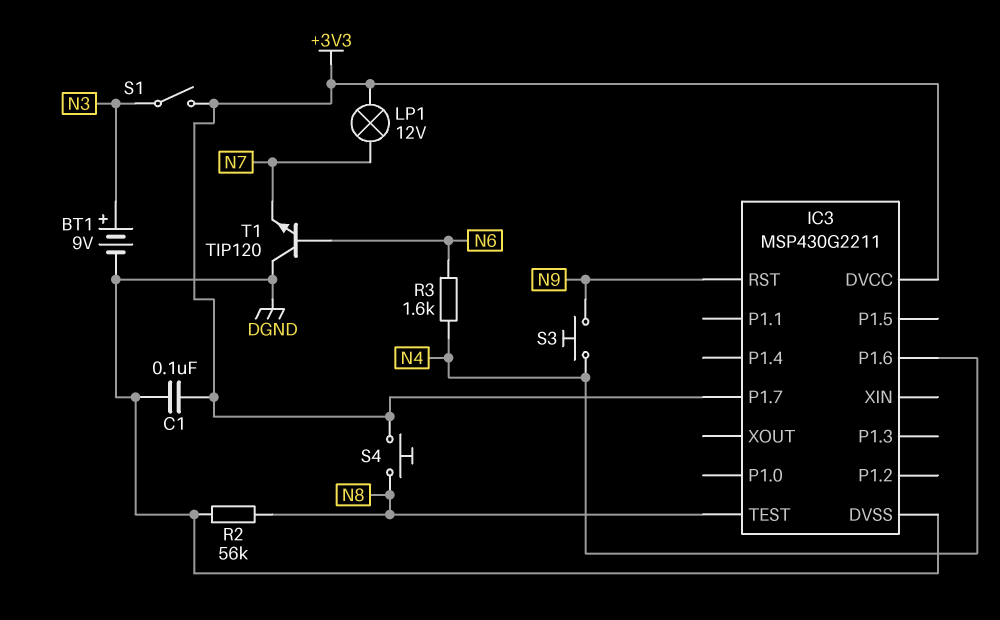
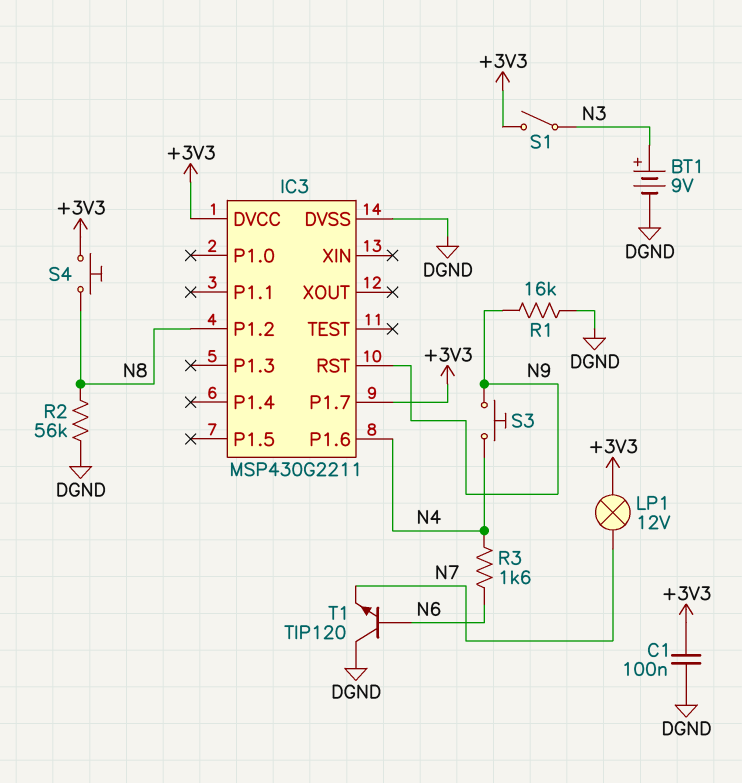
IC3 pin P1.2: none -> N8
IC3 pin TEST: N8 -> none
R1: none -> 16k (DGND, N9)

